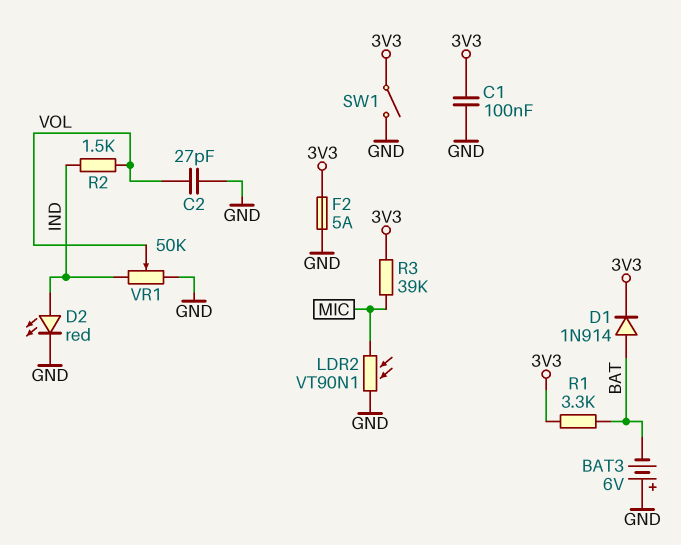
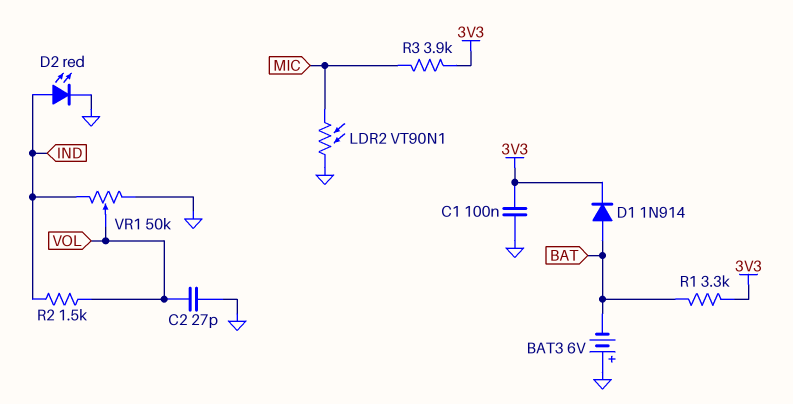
F2: 5A (3V3, GND) -> none
R3: 39k (3V3, MIC) -> 3.9k (3V3, MIC)
SW1: switch (3V3, GND) -> none

